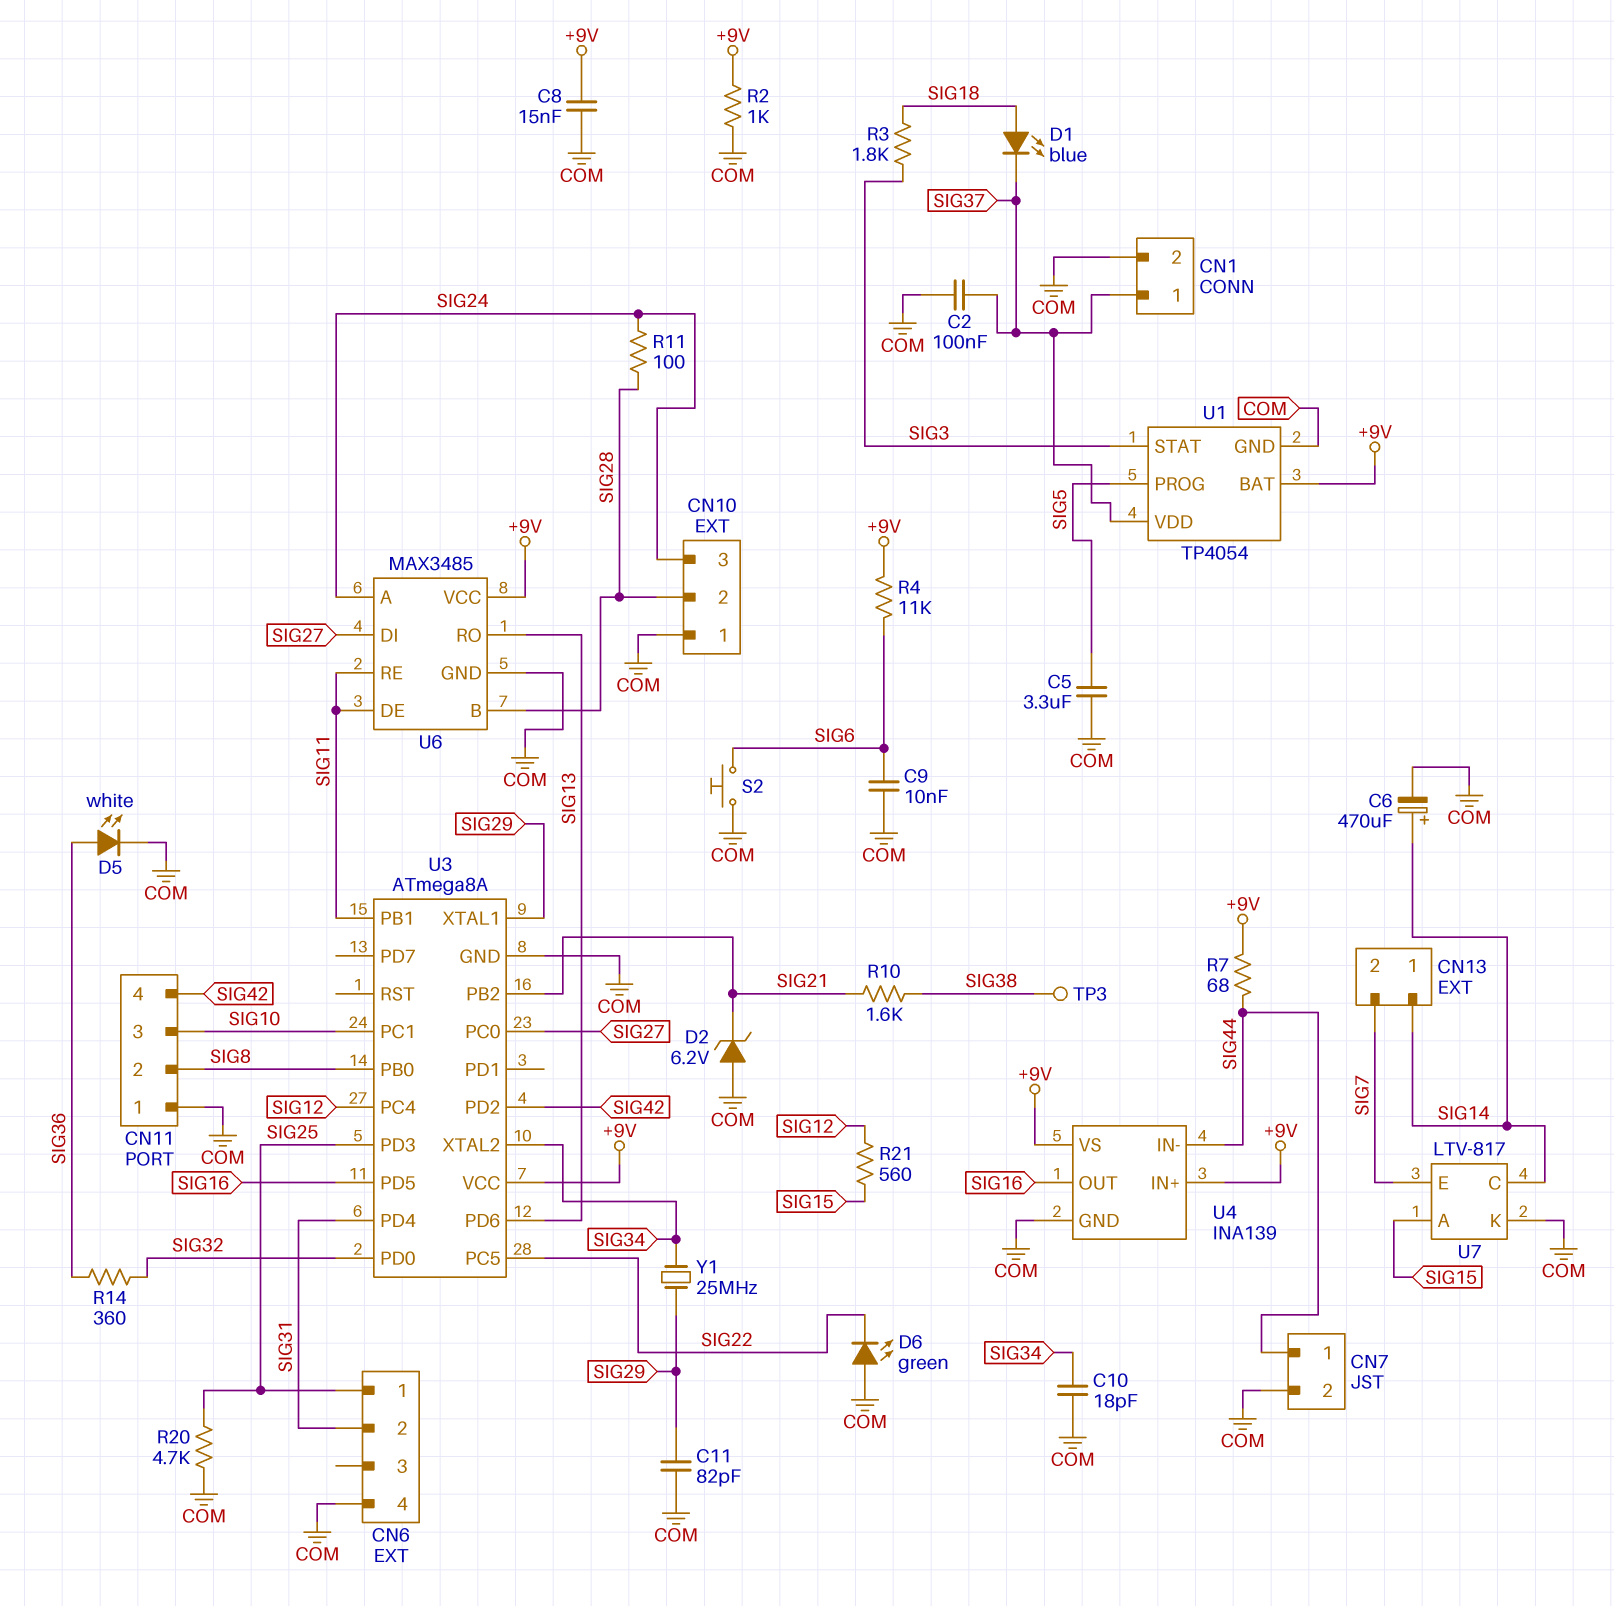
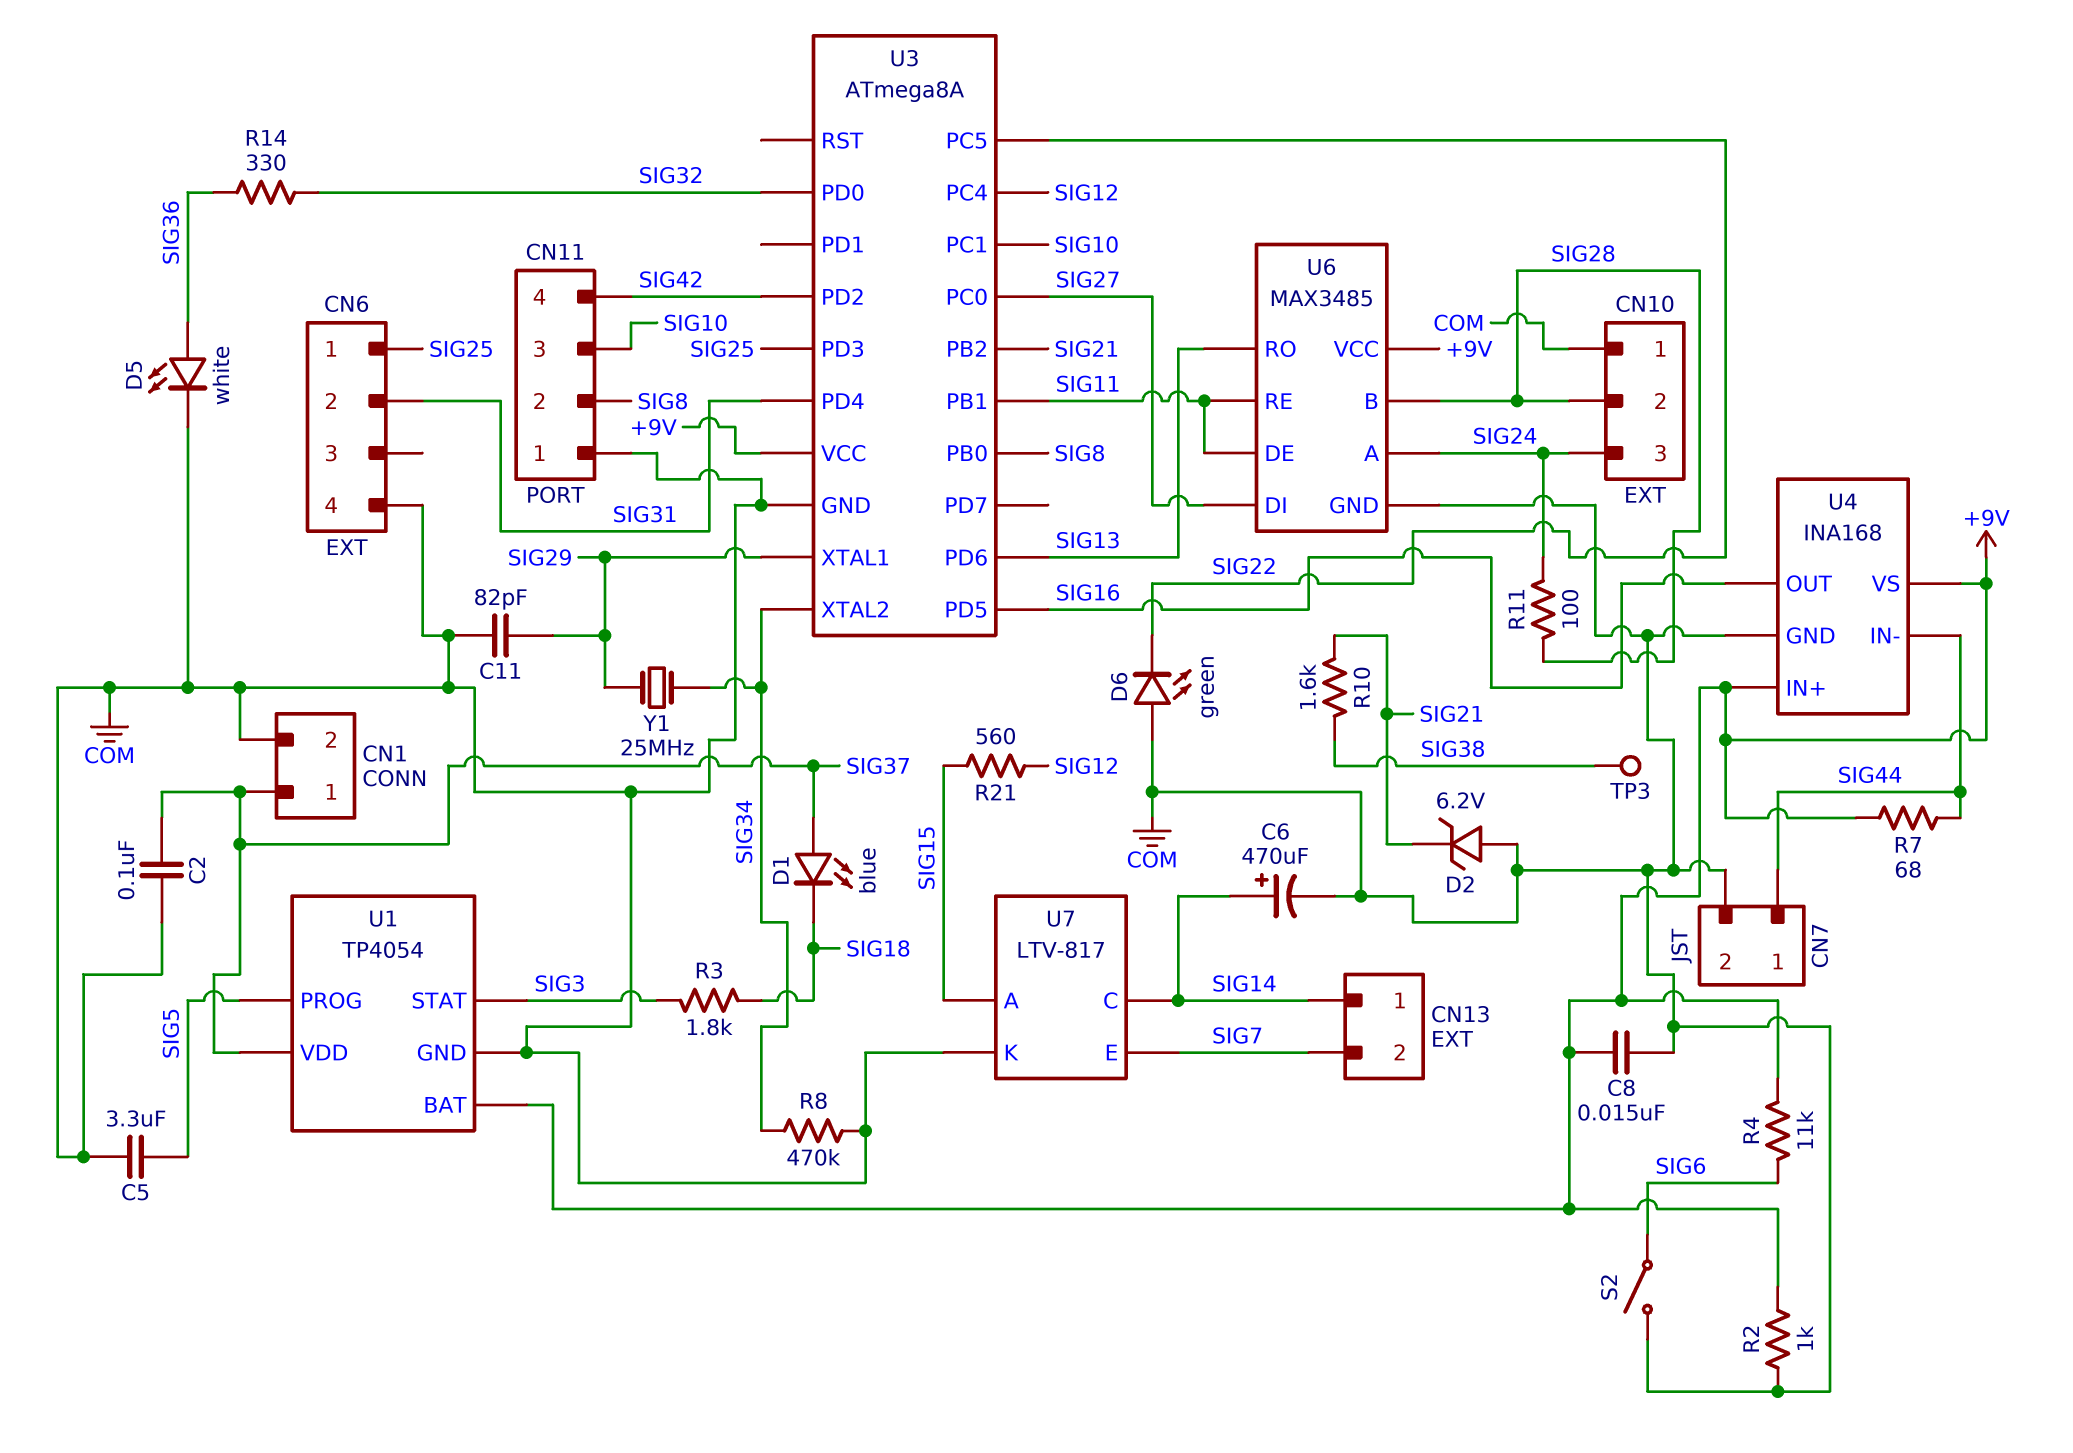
C9: 10nF (COM, SIG6) -> none
C10: 18pF (COM, SIG34) -> none
D1: LED blue (A SIG18, K SIG37) -> LED blue (A SIG37, K SIG18)
R8: none -> 470k (COM, SIG34)
R14: 360 (SIG32, SIG36) -> 330 (SIG32, SIG36)
R20: 4.7k (COM, SIG25) -> none
S2: button (COM, SIG6) -> switch (COM, SIG6)
U4: INA139 -> INA168

